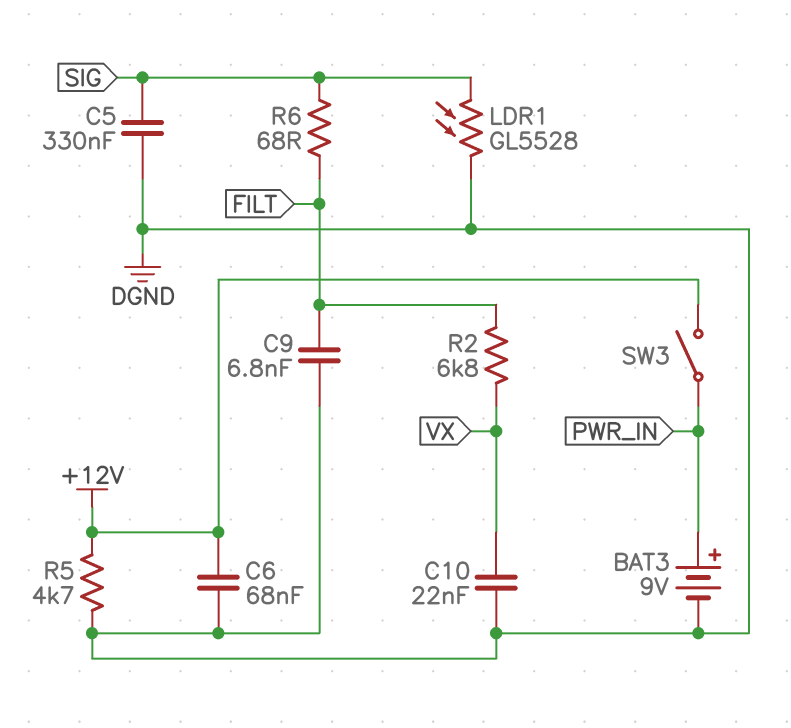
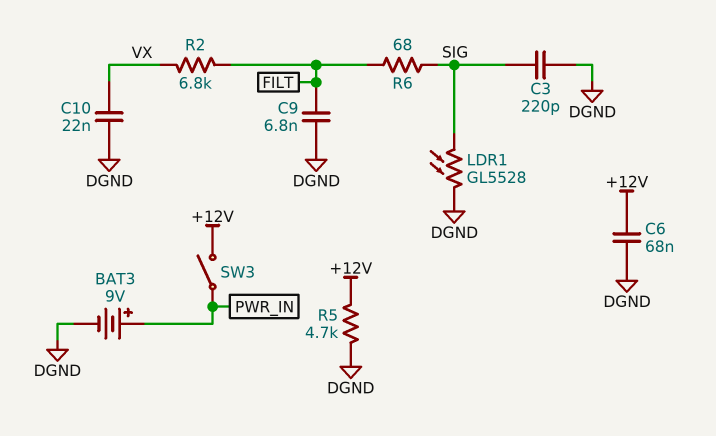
C3: none -> 220pF (DGND, SIG)
C5: 330nF (DGND, SIG) -> none

